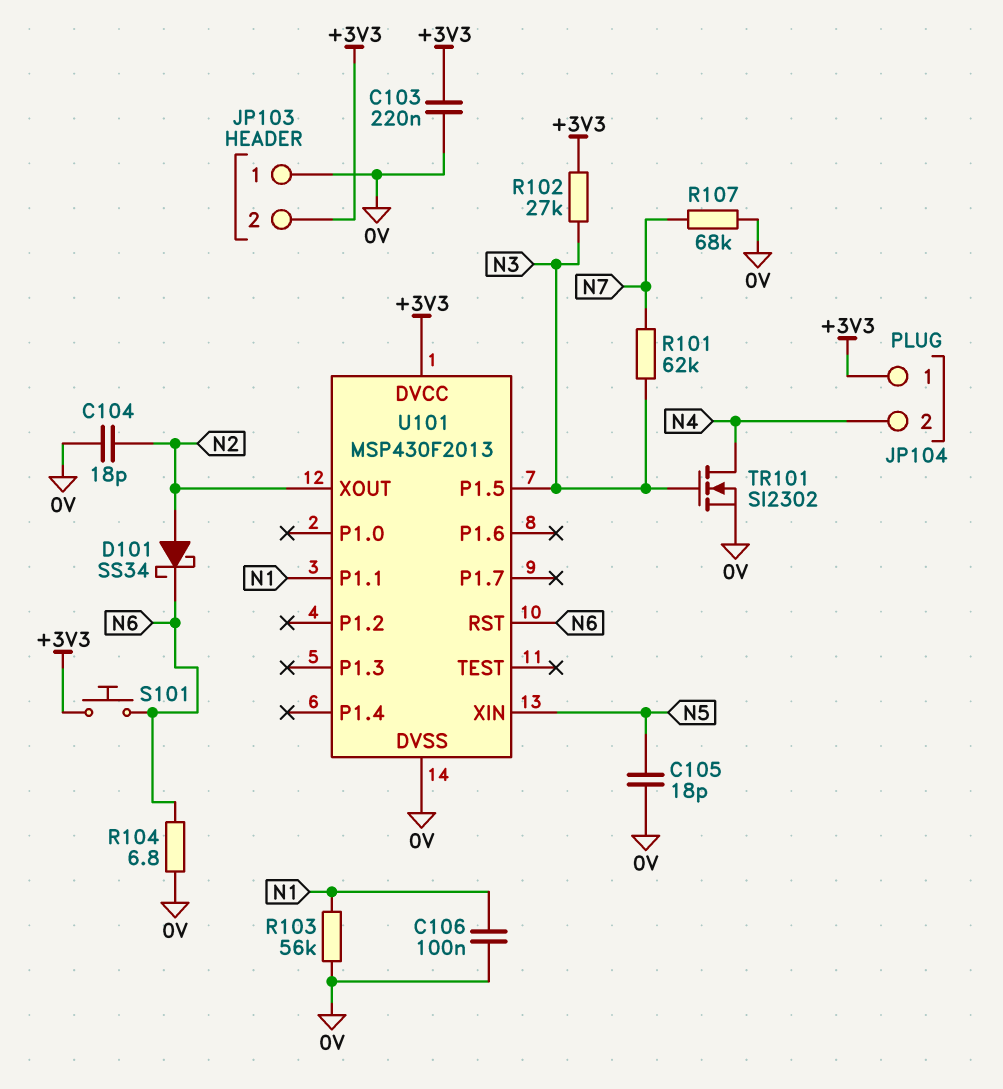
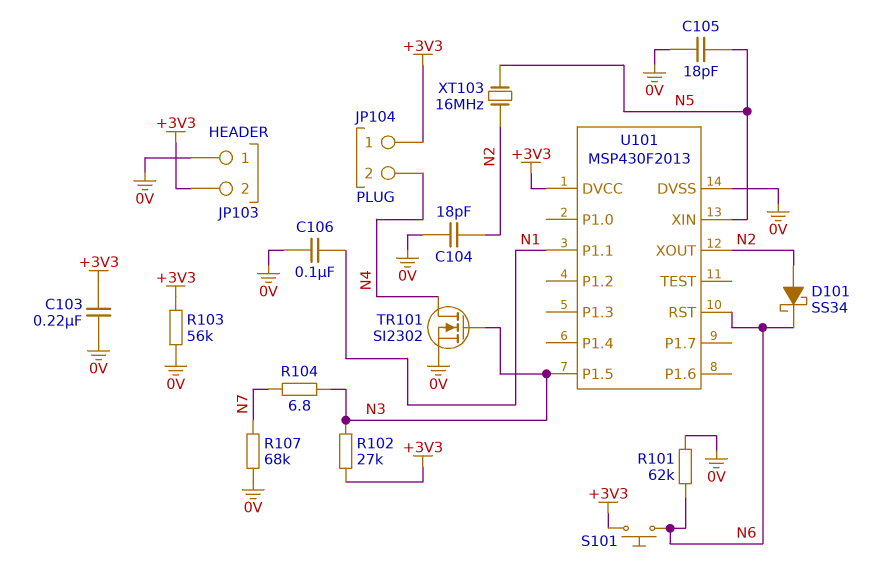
R101: 62k (N3, N7) -> 62k (0V, N6)
R103: 56k (0V, N1) -> 56k (+3V3, 0V)
R104: 6.8 (0V, N6) -> 6.8 (N3, N7)
XT103: none -> 16MHz (N2, N5)

